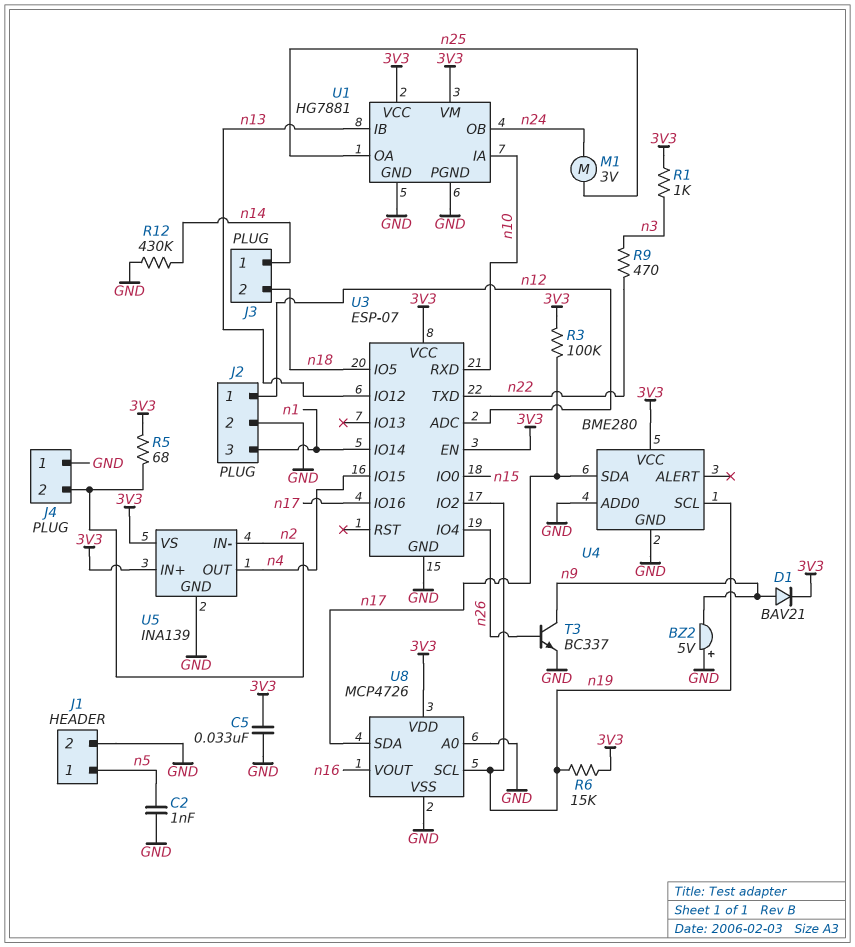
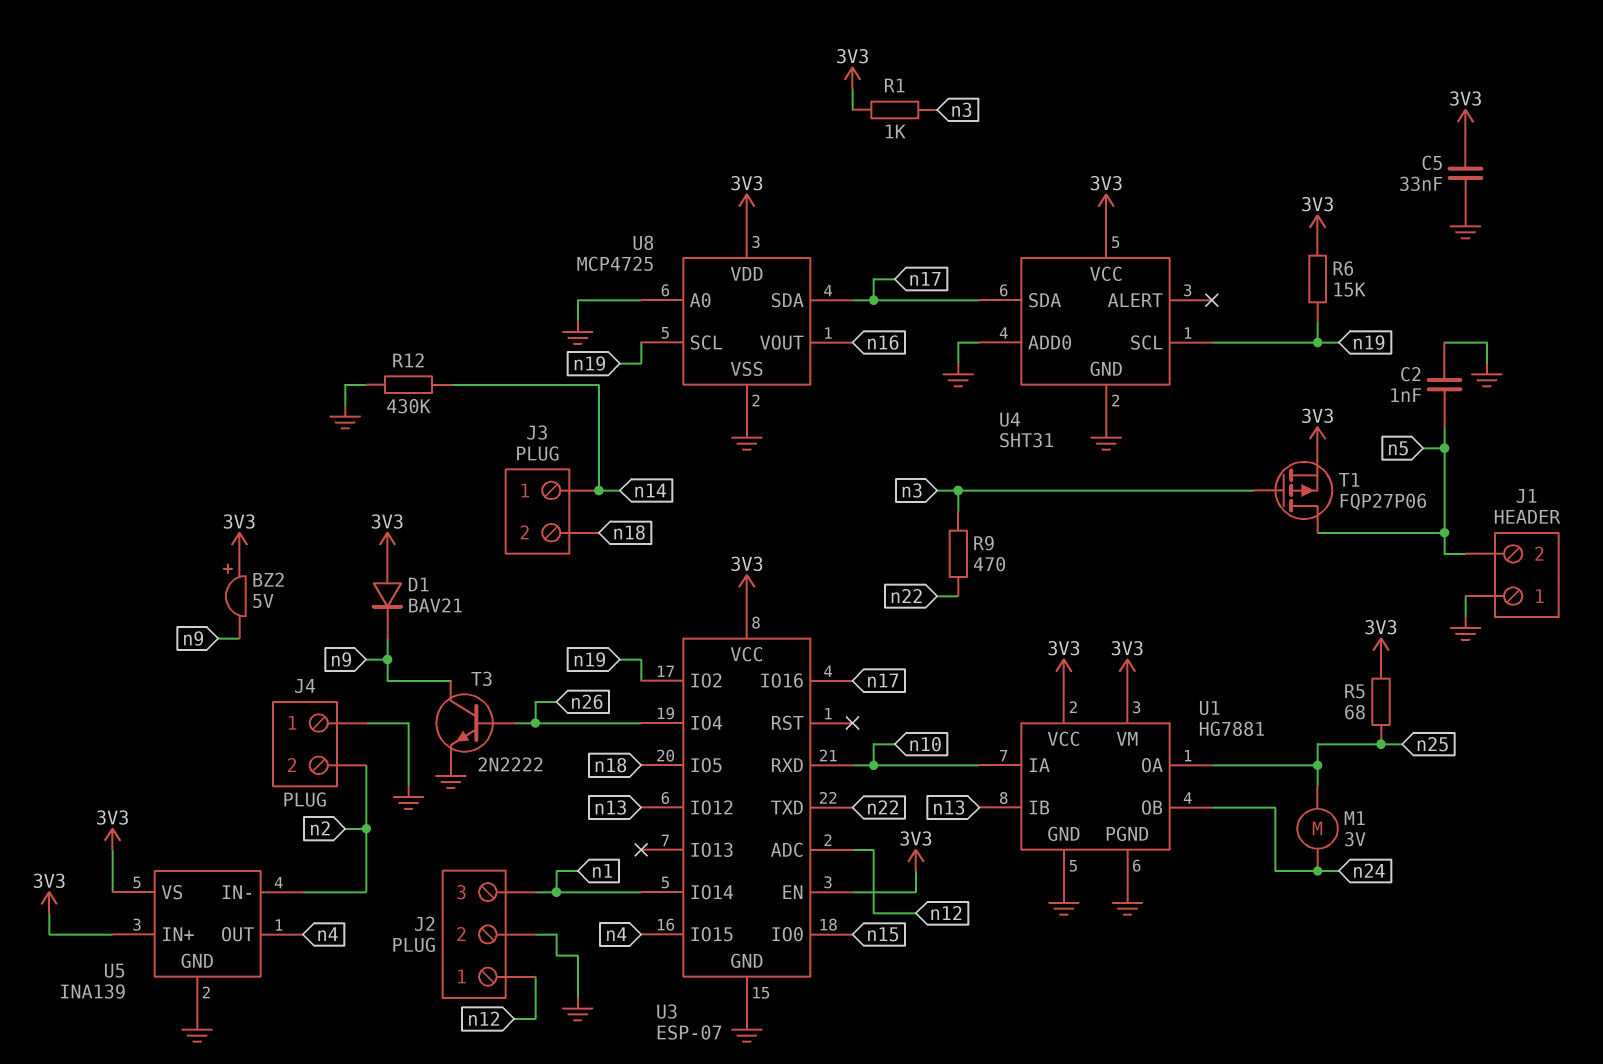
BZ2: buzzer 5V (plus GND, minus n9) -> buzzer 5V (plus 3V3, minus n9)
D1: diode BAV21 (A n9, K 3V3) -> diode BAV21 (A 3V3, K n9)
J1 pin 1: n5 -> GND
J1 pin 2: GND -> n5
R3: 100k (3V3, n17) -> none
R5: 68 (3V3, n2) -> 68 (3V3, n25)
T1: none -> PMOS FQP27P06 (G n3, D n5, S 3V3)
T3: NPN BC337 (B n26, C n9, E GND) -> NPN 2N2222 (B n26, C n9, E GND)
U4: BME280 -> SHT31
U8: MCP4726 -> MCP4725

